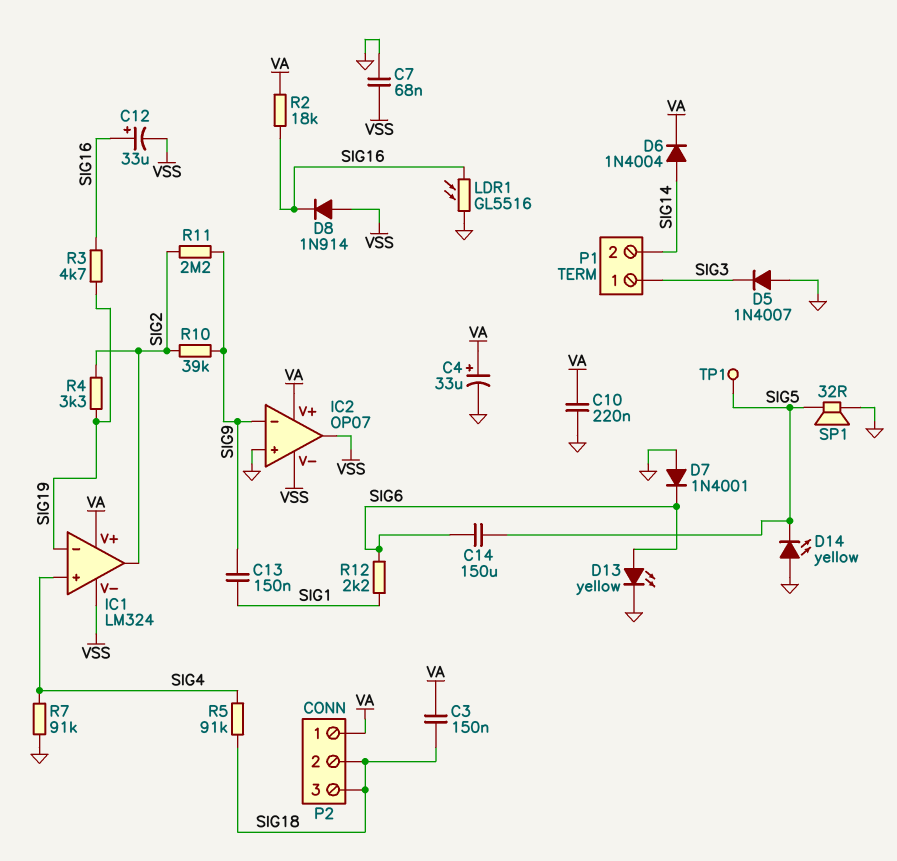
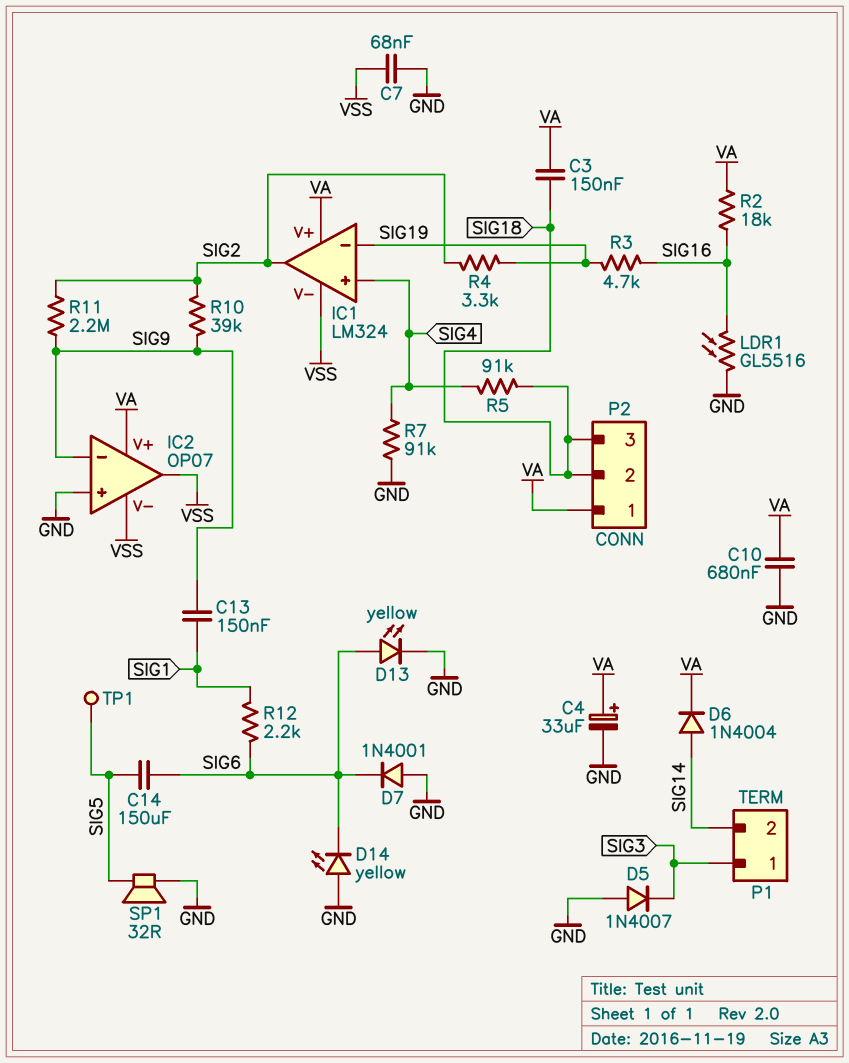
C10: 220nF (GND, VA) -> 680nF (GND, VA)
C12: 33uF (plus SIG16, minus VSS) -> none
D8: diode 1N914 (A VSS, K SIG16) -> none
D14: LED yellow (A GND, K SIG5) -> LED yellow (A GND, K SIG6)

